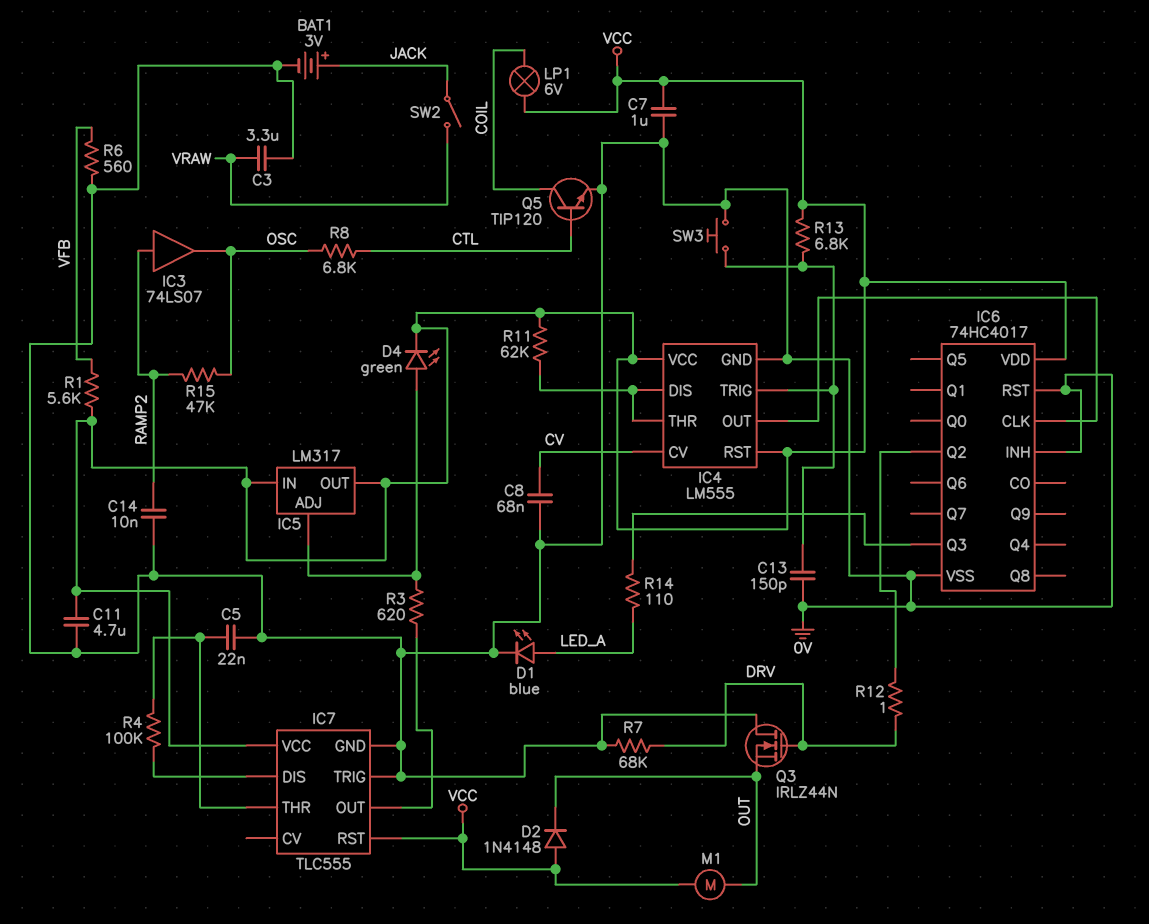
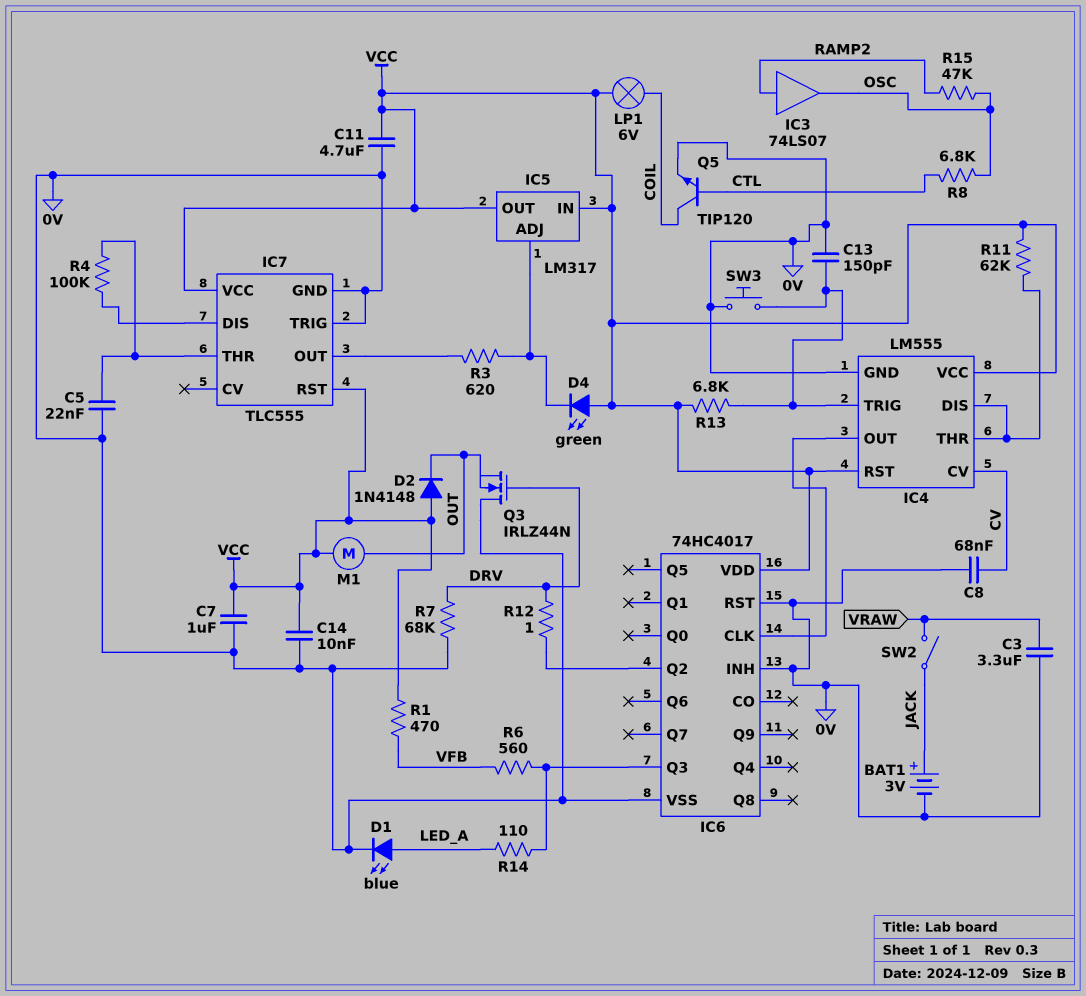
C14: 10nF (0V, RAMP2) -> 10nF (0V, VCC)
D4: LED green (A IC5/ADJ, K VCC) -> LED green (A VCC, K IC5/ADJ)
R1: 5.6k (VCC, VFB) -> 470 (VCC, VFB)
R6: 560 (0V, VFB) -> 560 (IC6/Q3, VFB)

